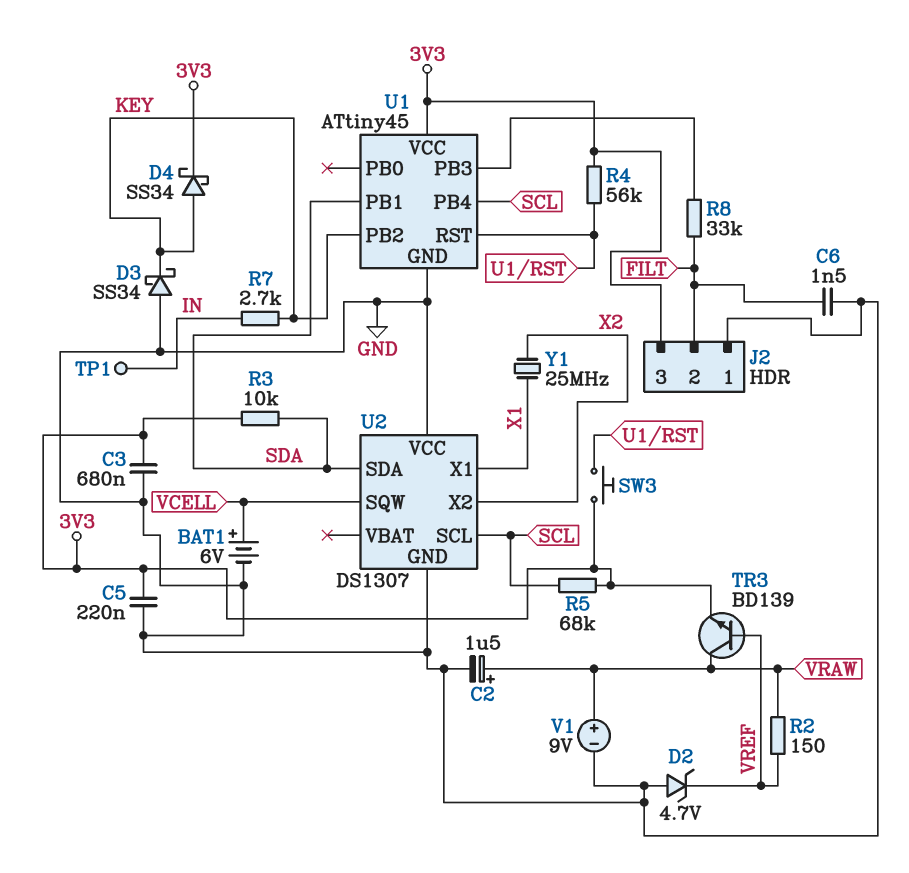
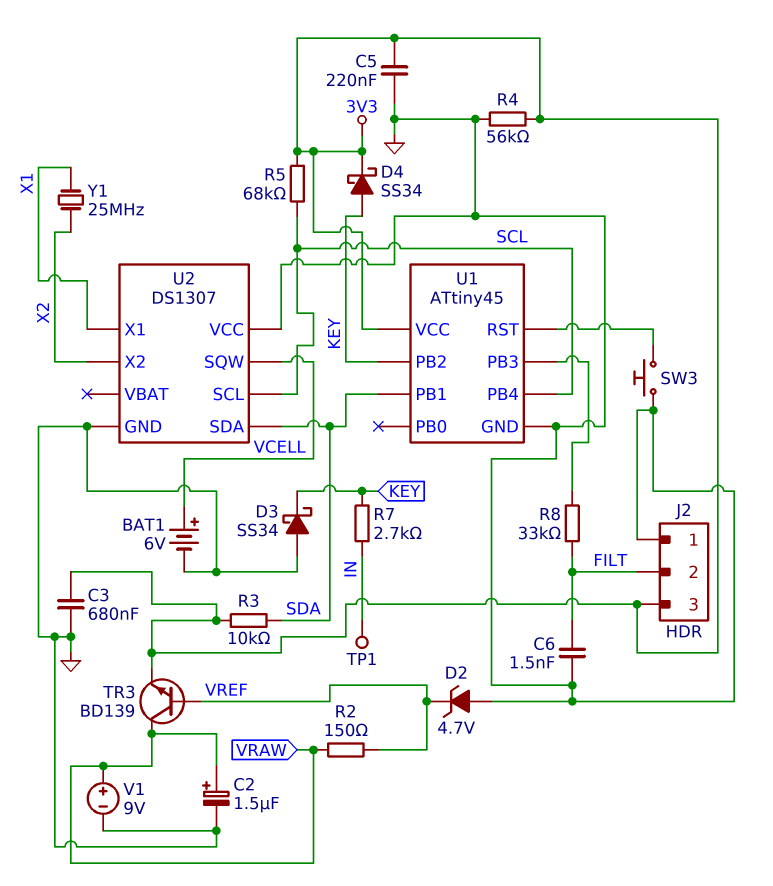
R4: 56k (3V3, U1/RST) -> 56k (3V3, GND)
SW3: button (3V3, U1/RST) -> button (GND, U1/RST)

